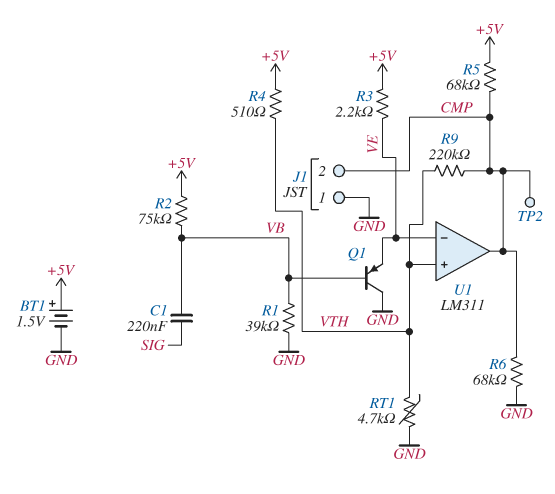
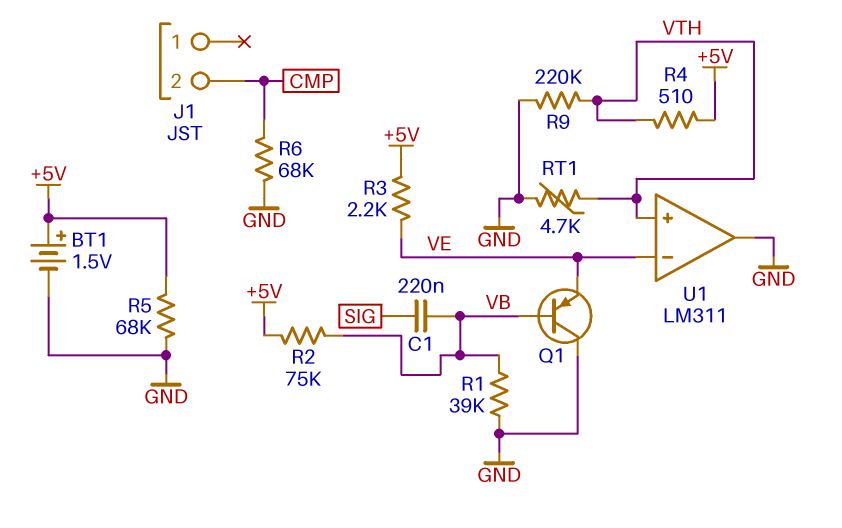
J1 pin 1: GND -> none
R5: 68k (+5V, CMP) -> 68k (+5V, GND)
R9: 220k (CMP, VTH) -> 220k (GND, VTH)
TP2: test point (CMP) -> none
U1 pin out: CMP -> GND

